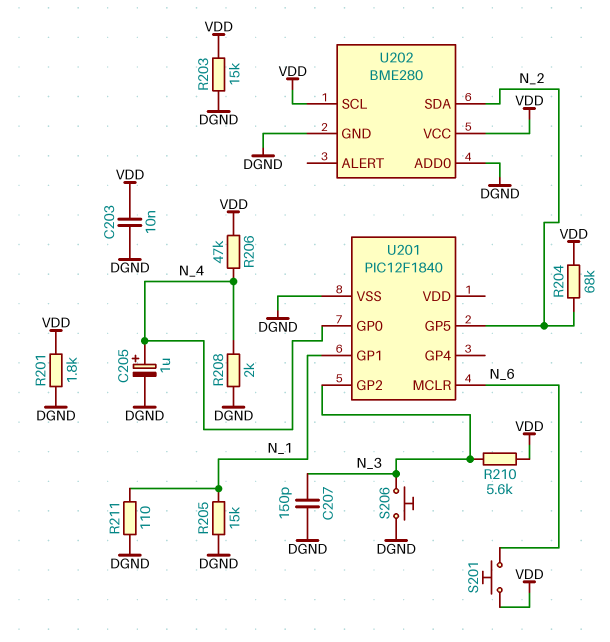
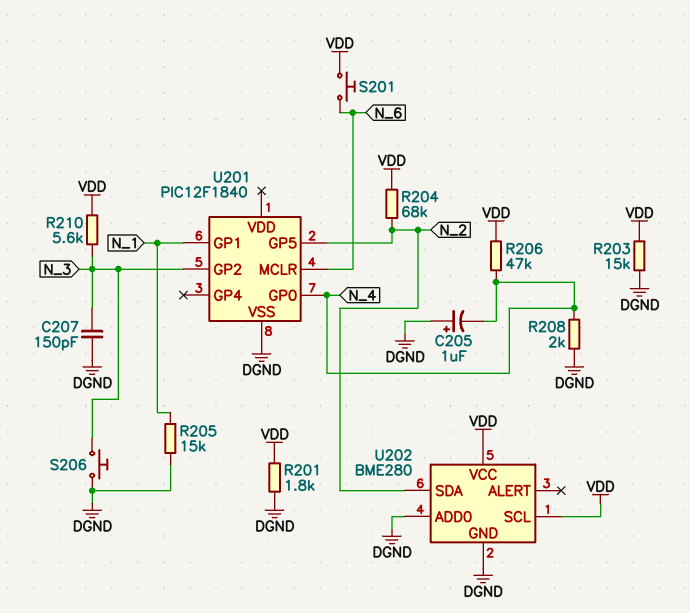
C203: 10nF (DGND, VDD) -> none
C205: 1uF (plus N_4, minus DGND) -> 1uF (plus DGND, minus N_4)
R211: 110 (DGND, N_1) -> none

